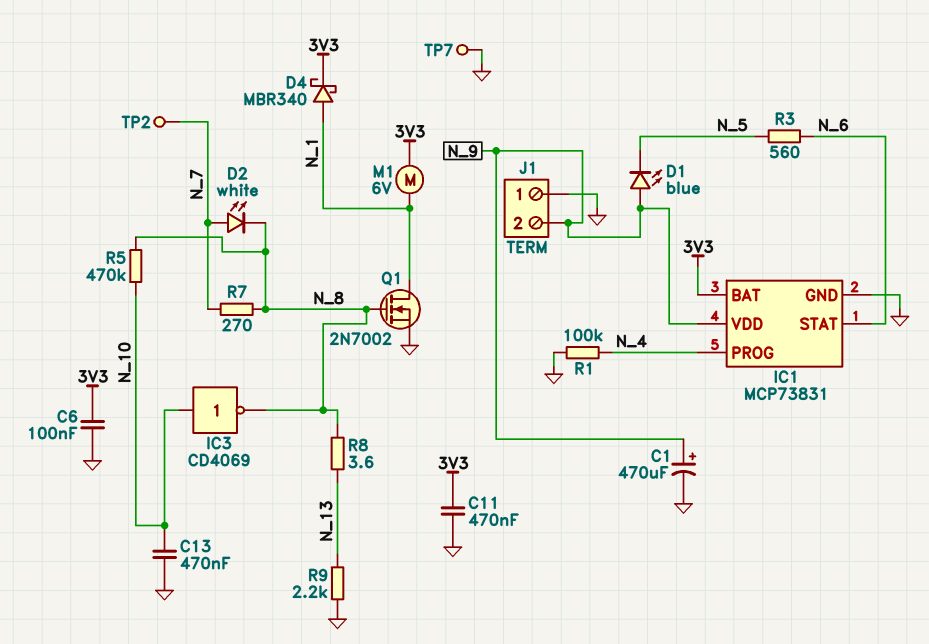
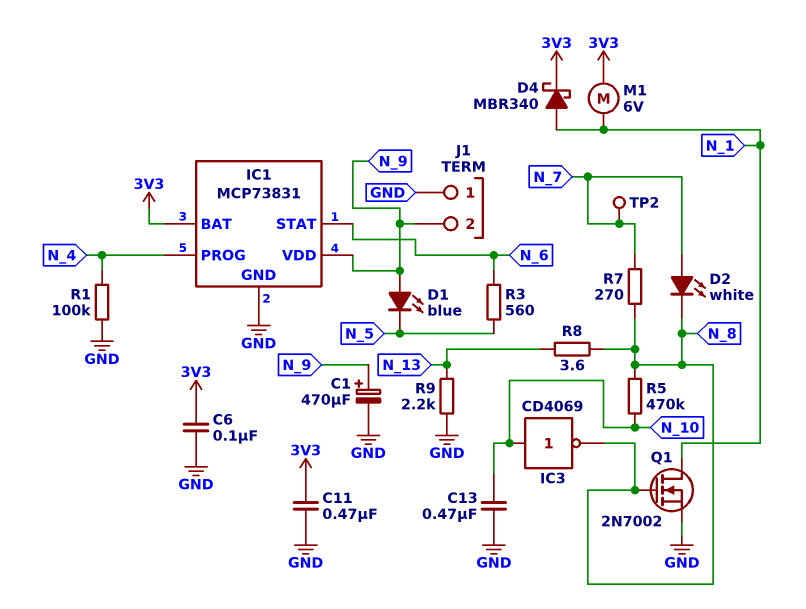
TP7: test point (GND) -> none

